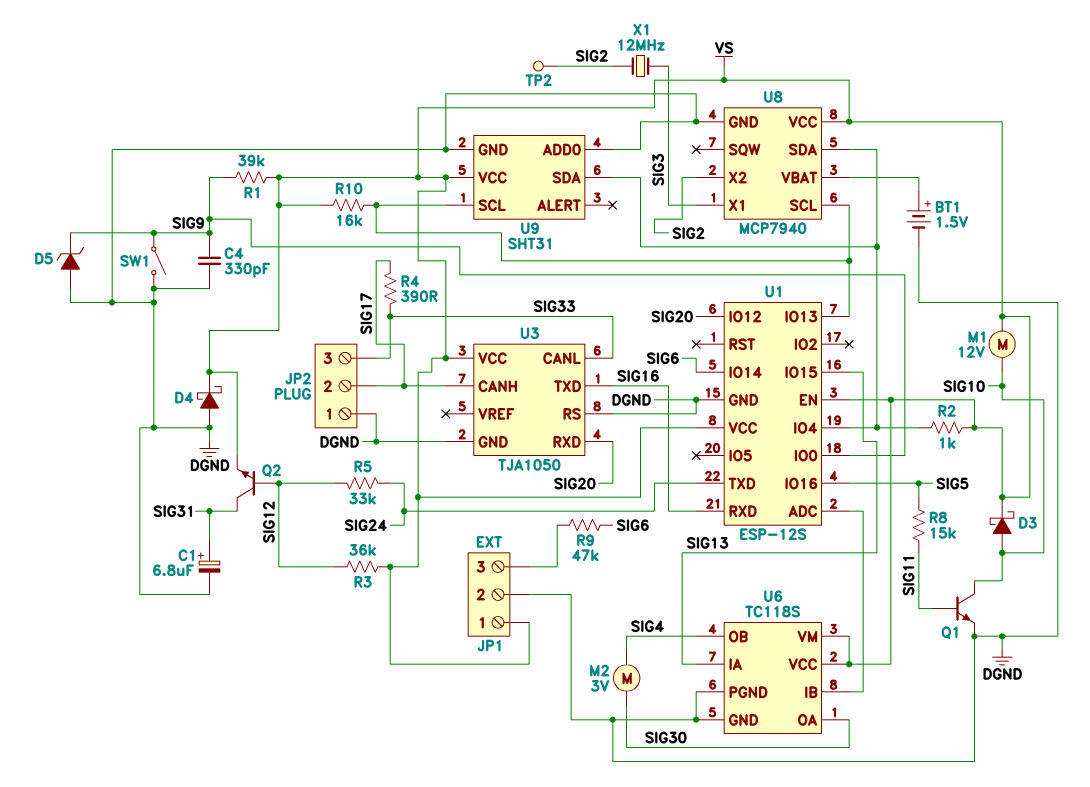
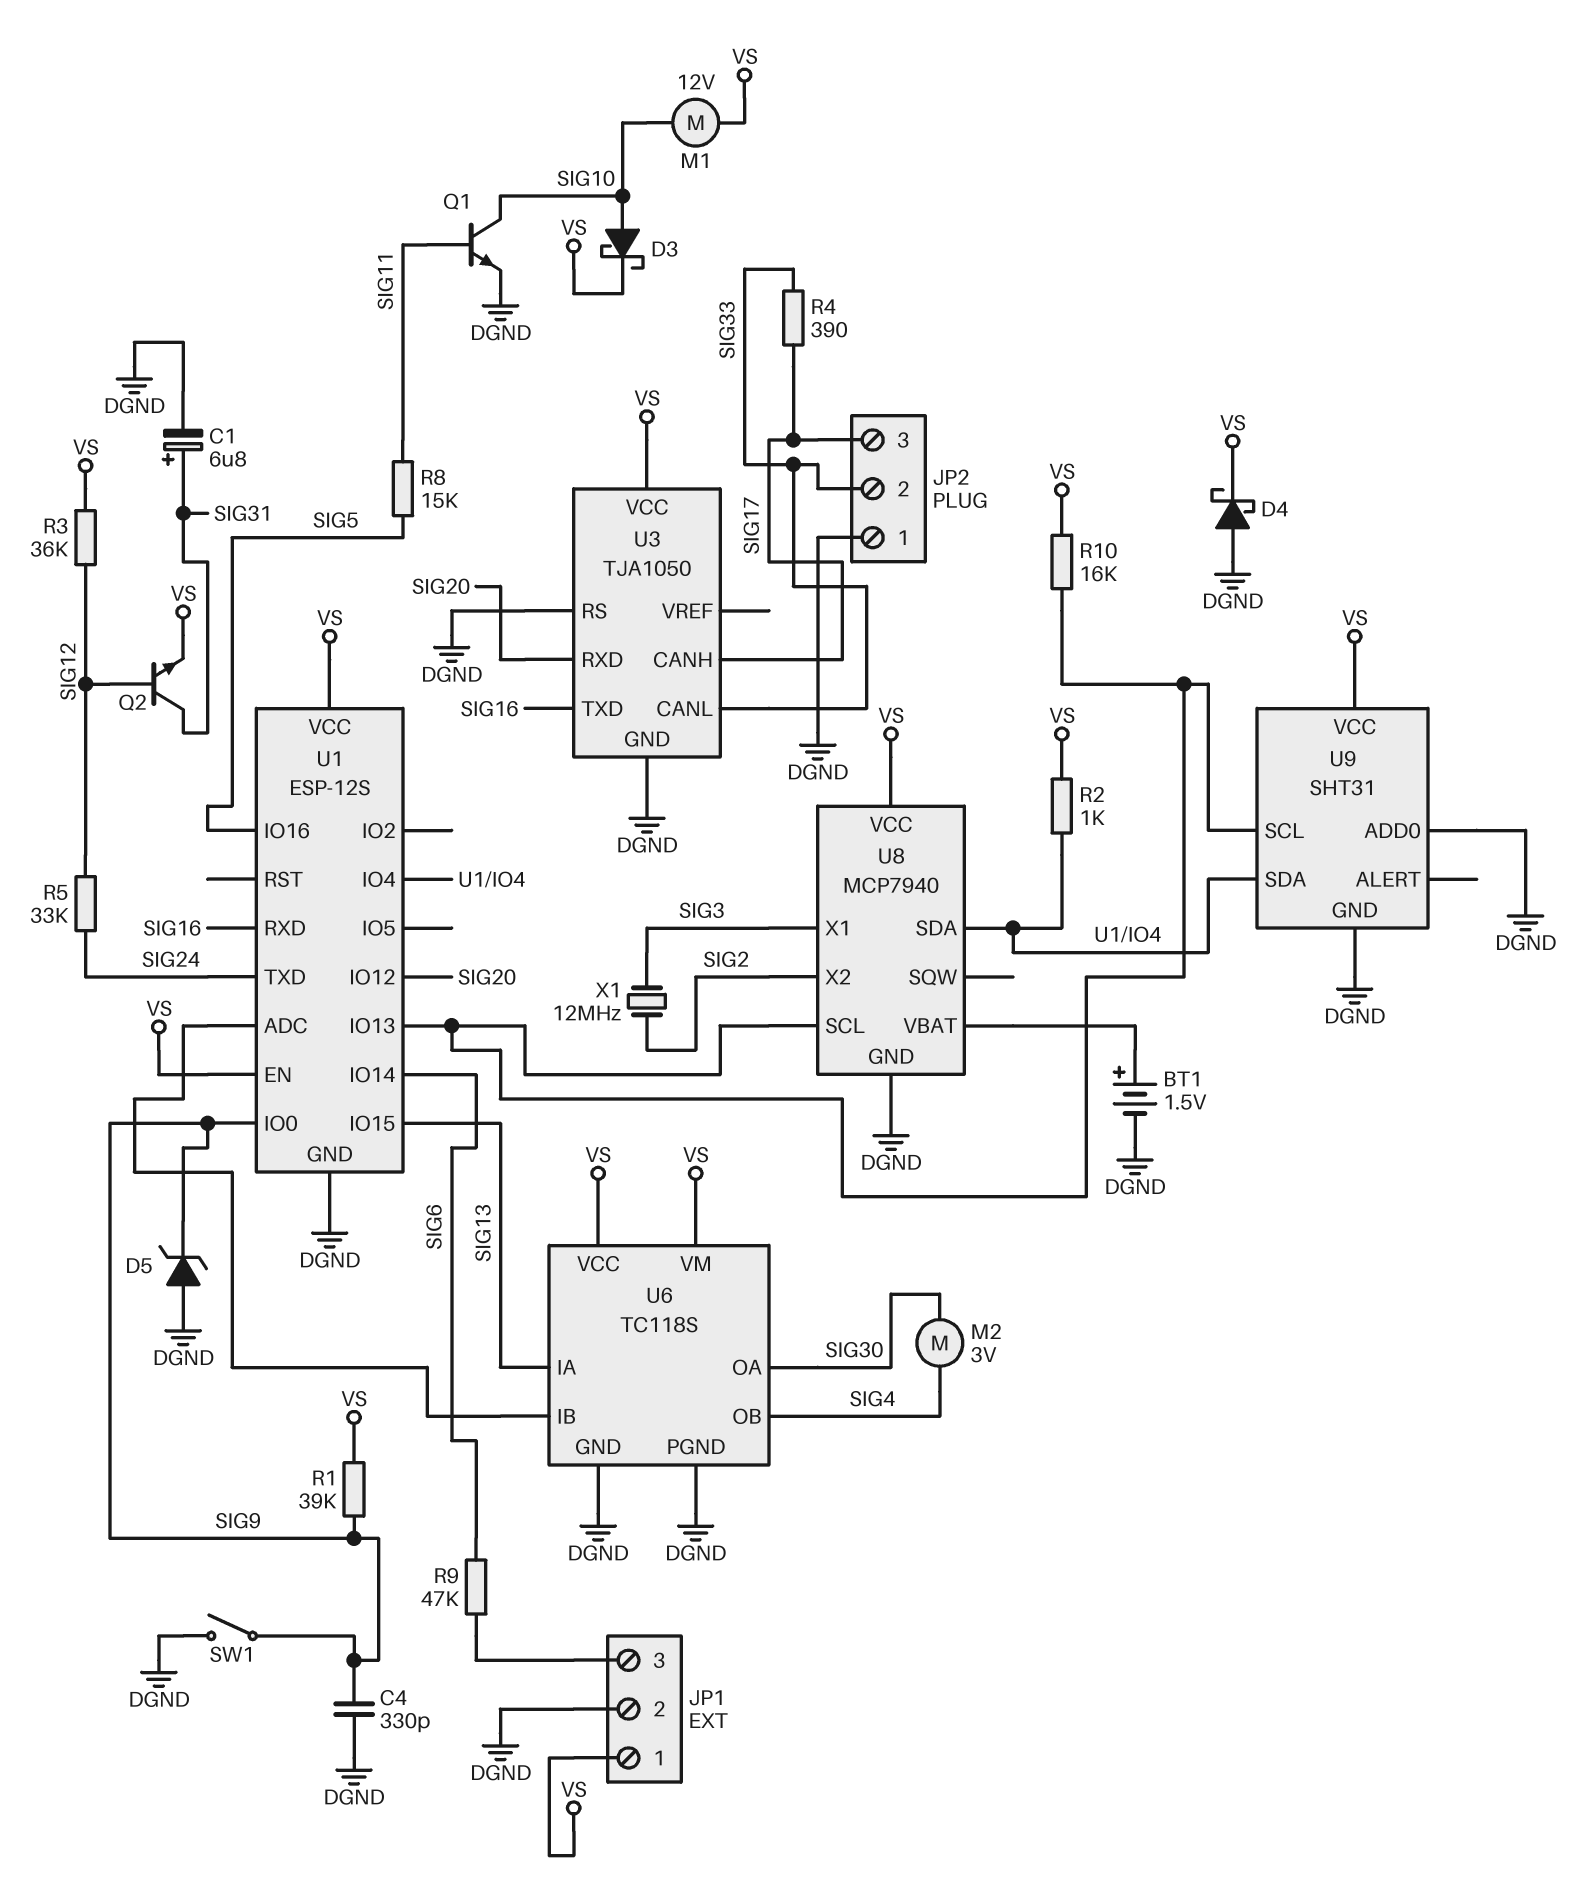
JP2 pin 2: SIG17 -> SIG33
JP2 pin 3: SIG33 -> SIG17
TP2: test point (SIG2) -> none

